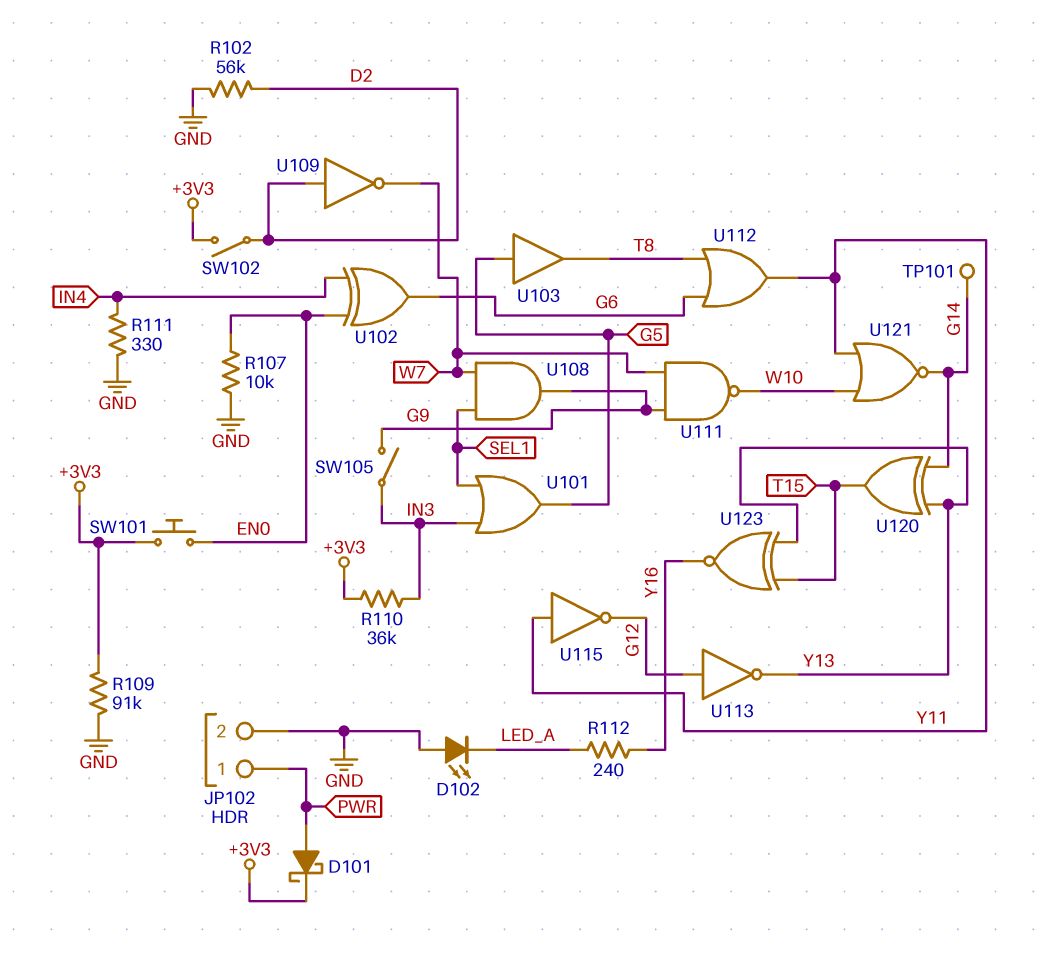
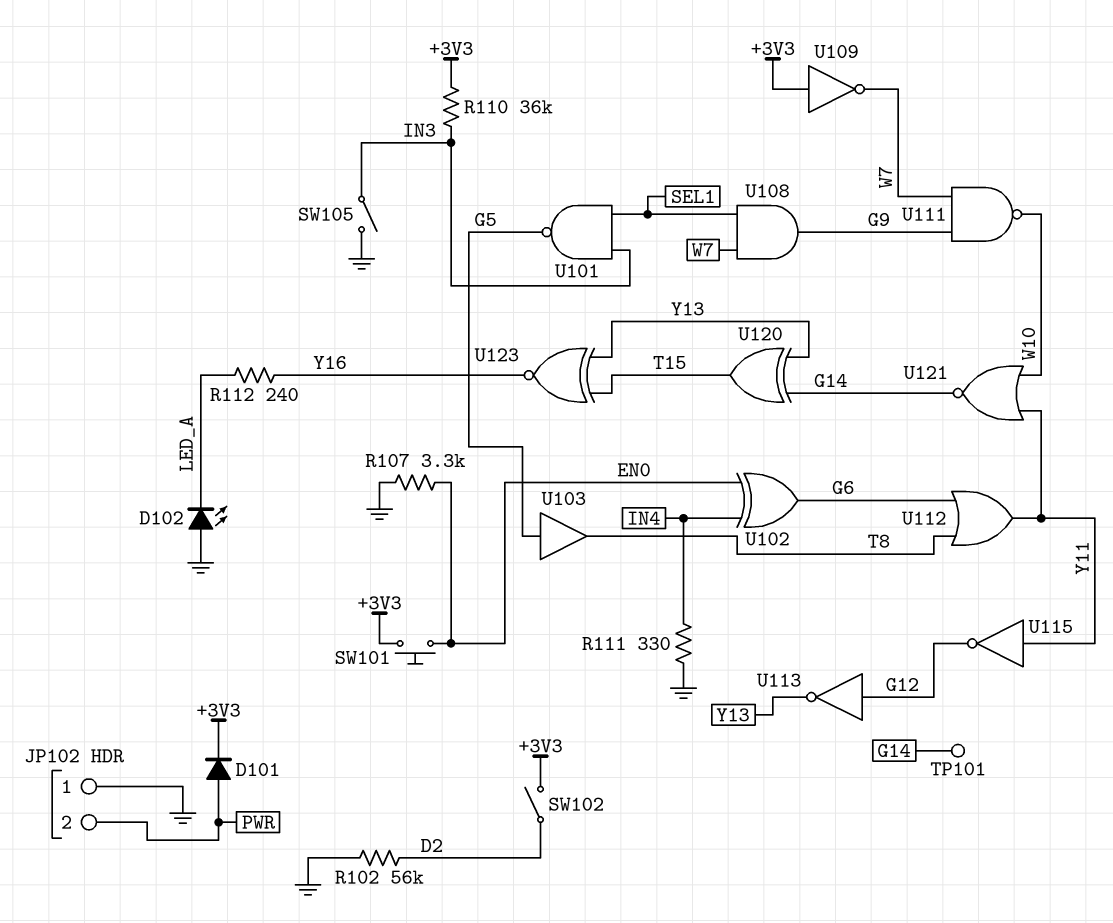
D101: schottky (A PWR, K +3V3) -> diode (A PWR, K +3V3)
JP102 pin 1: PWR -> GND
JP102 pin 2: GND -> PWR
R107: 10k (EN0, GND) -> 3.3k (EN0, GND)
R109: 91k (+3V3, GND) -> none
SW105: switch (G9, IN3) -> switch (GND, IN3)
U101: OR (in IN3, in SEL1, out G5) -> NAND (in IN3, in SEL1, out G5)
U109: NOT (in D2, out W7) -> NOT (in +3V3, out W7)

